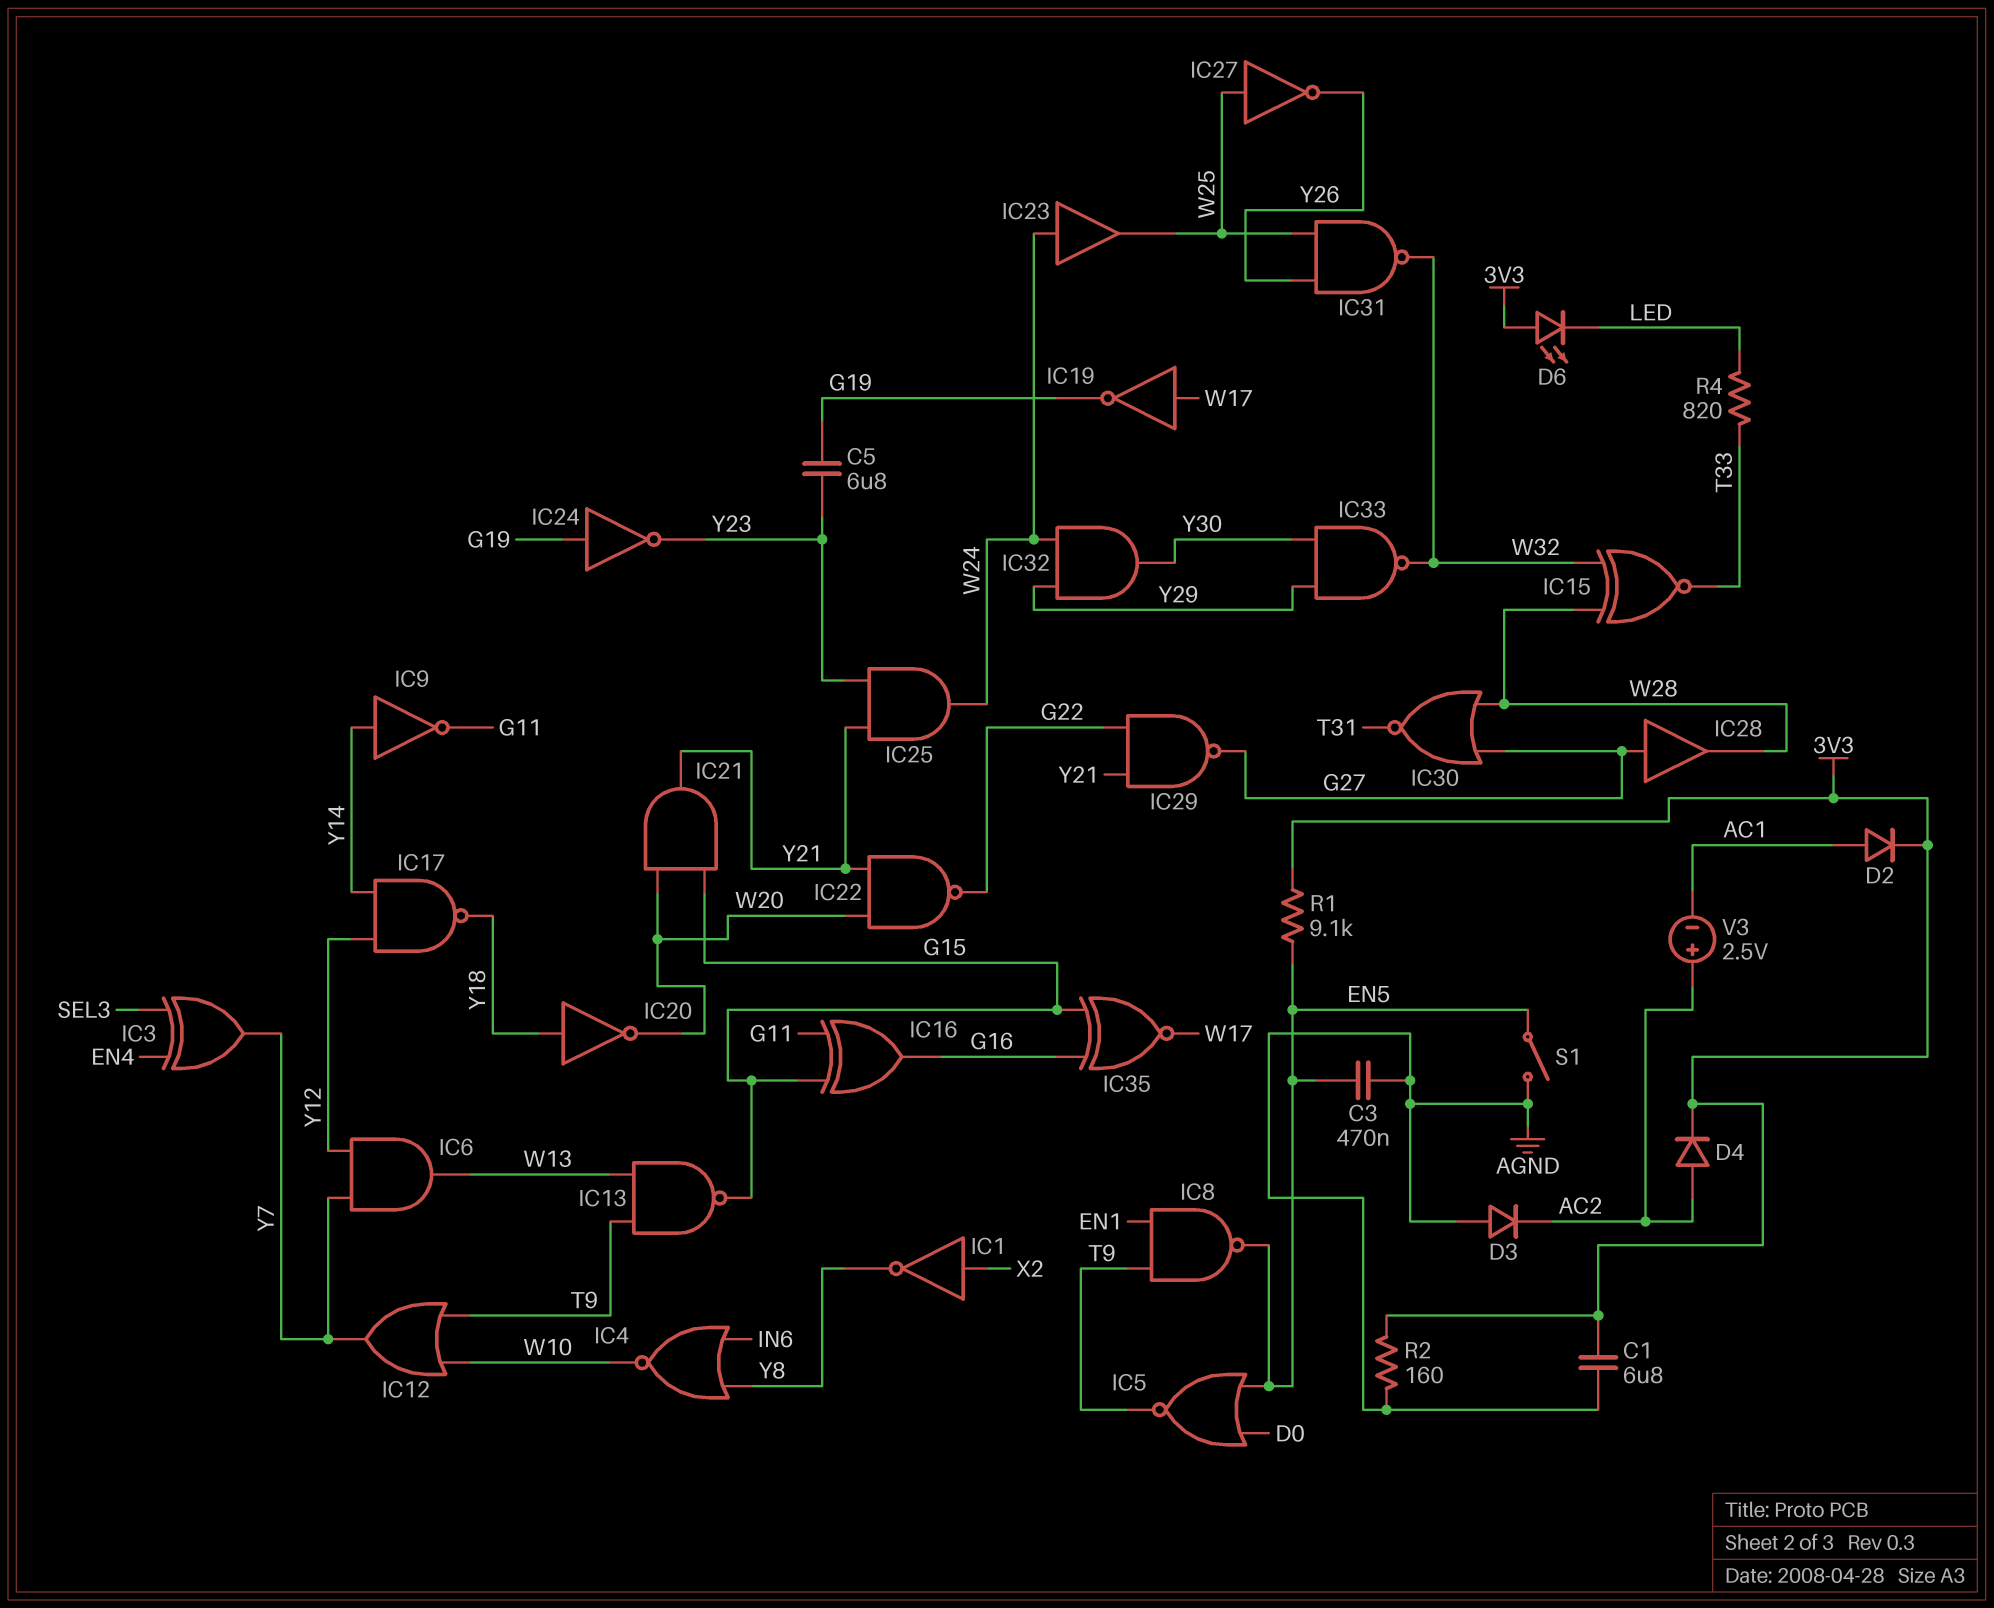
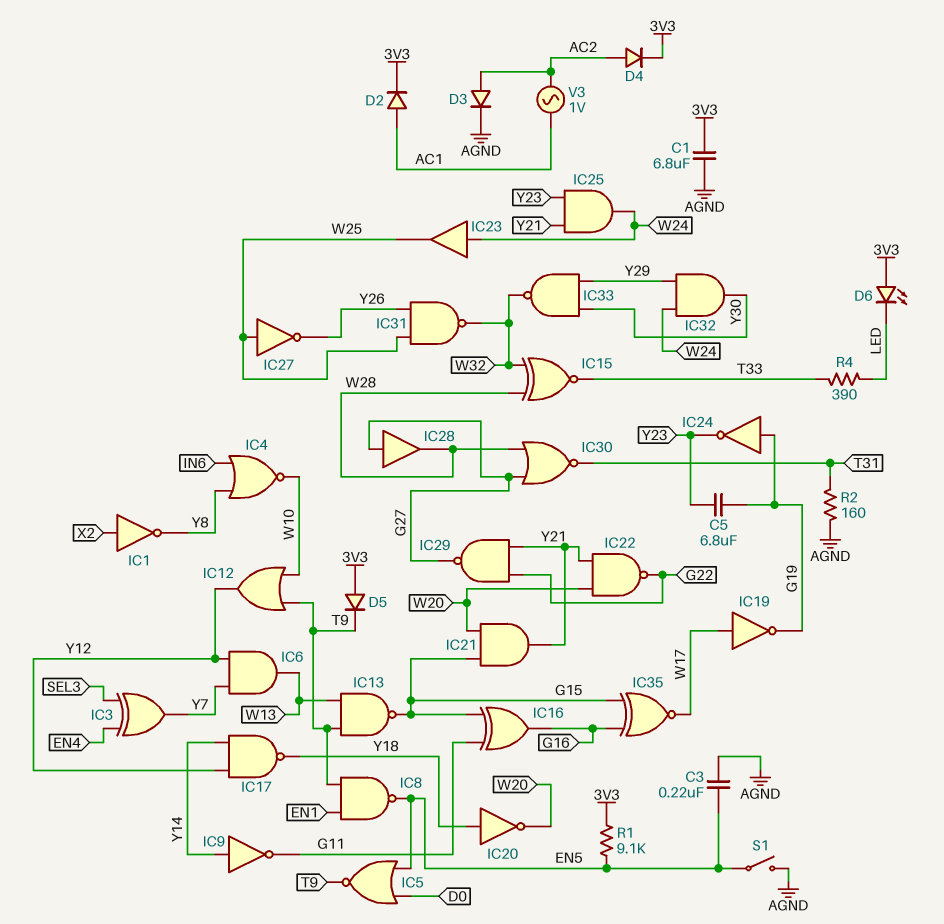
C3: 470nF (AGND, EN5) -> 220nF (AGND, EN5)
D3: diode (A AGND, K AC2) -> diode (A AC2, K AGND)
D5: none -> diode (A 3V3, K T9)
IC12: OR (in T9, in W10, out Y7) -> OR (in T9, in W10, out Y12)
R2: 160 (3V3, AGND) -> 160 (AGND, T31)
R4: 820 (LED, T33) -> 390 (LED, T33)
V3: 2.5V (plus AC2, minus AC1) -> AC 1V (AC1, AC2)

